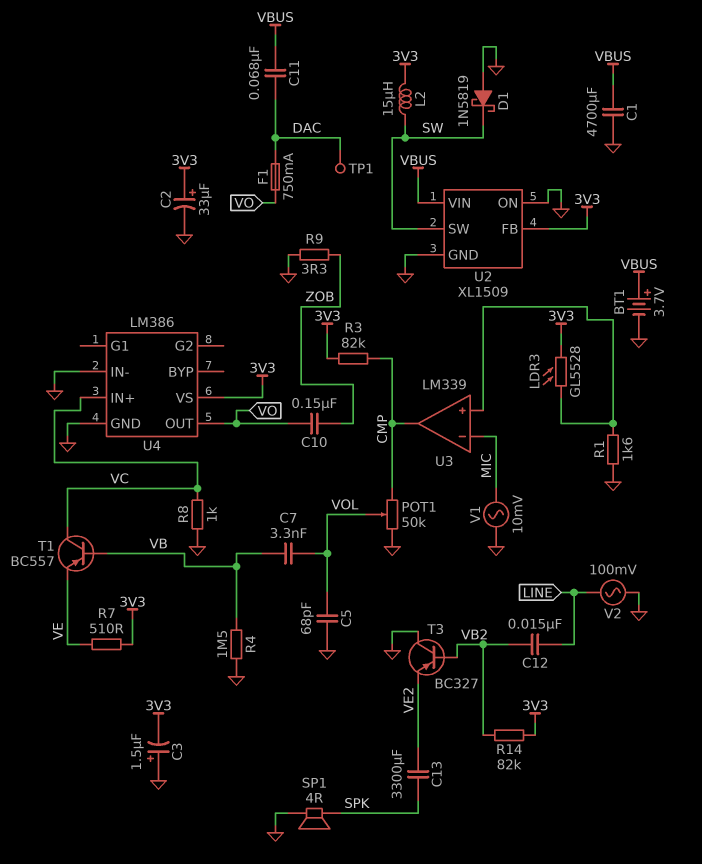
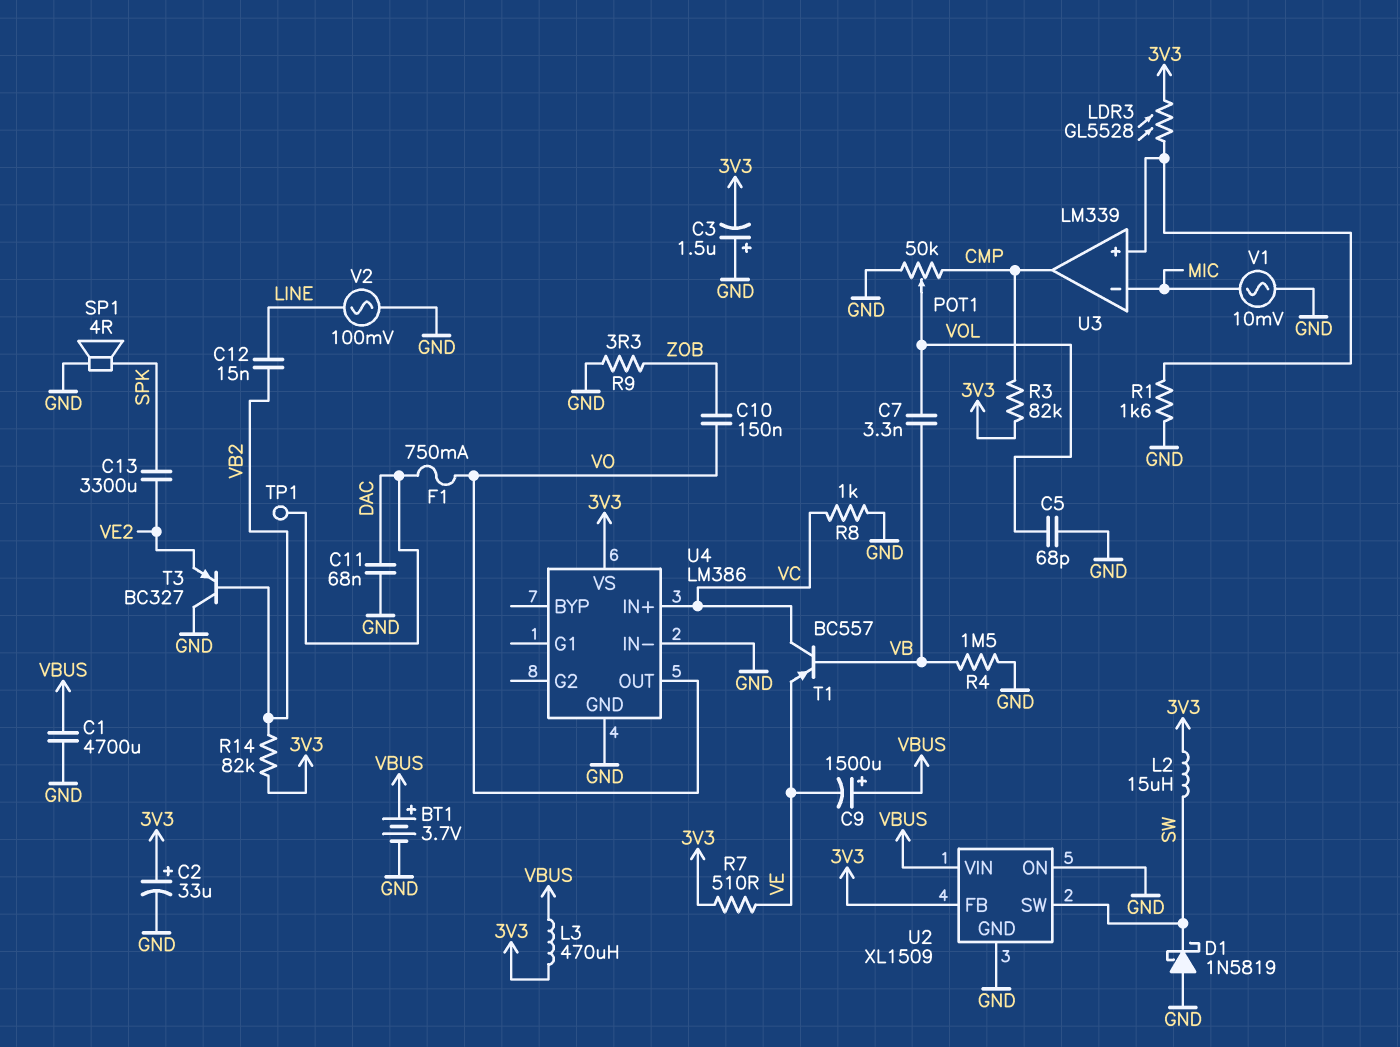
C9: none -> 1500uF (plus VBUS, minus VE)
C11: 68nF (DAC, VBUS) -> 68nF (DAC, GND)
L3: none -> 470uH (3V3, VBUS)

